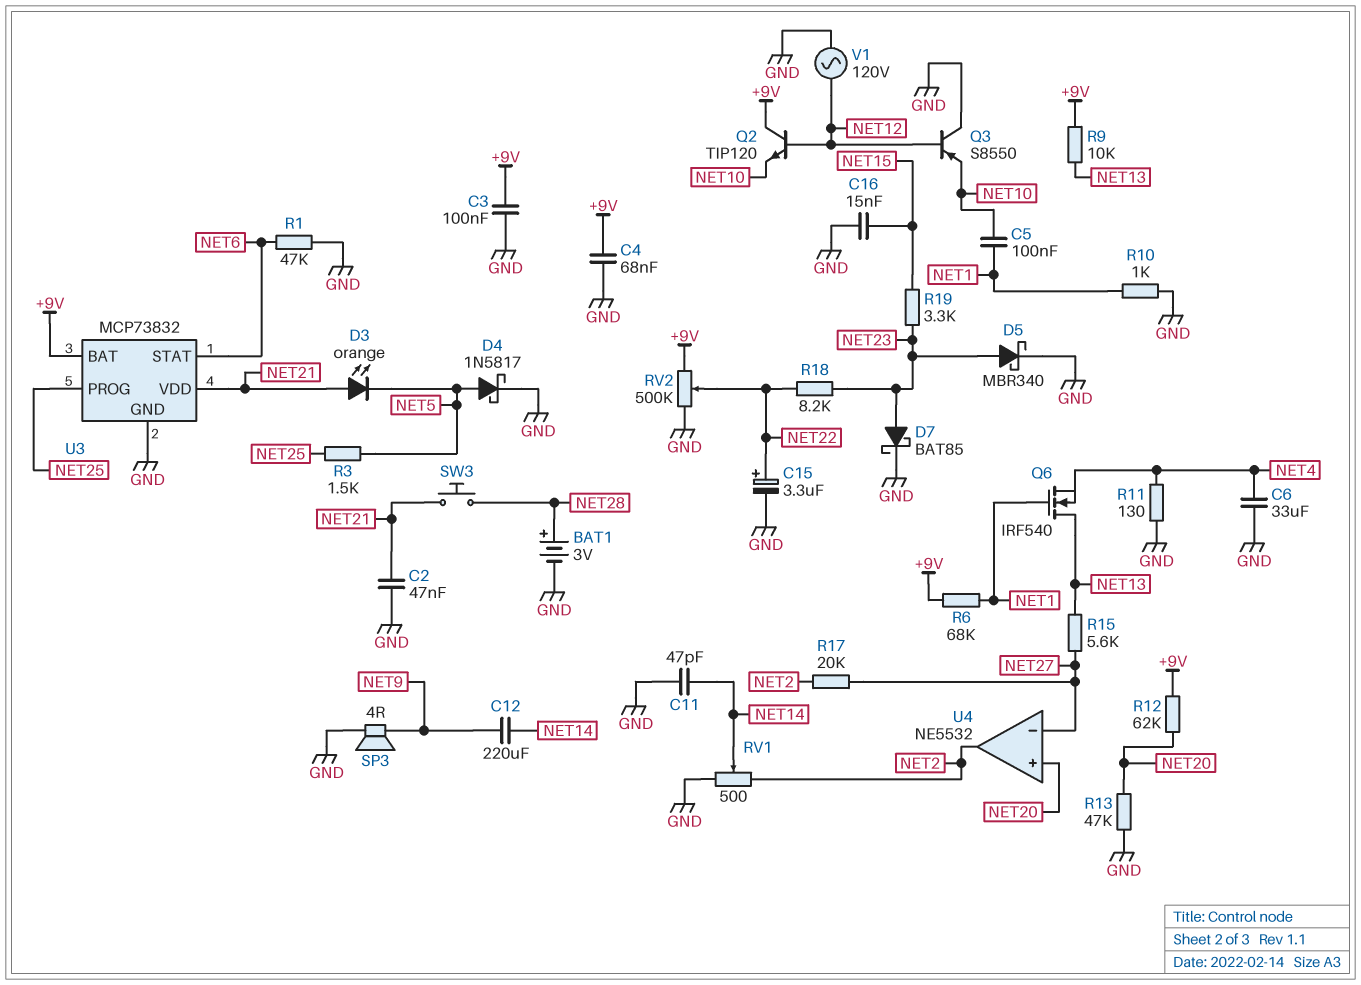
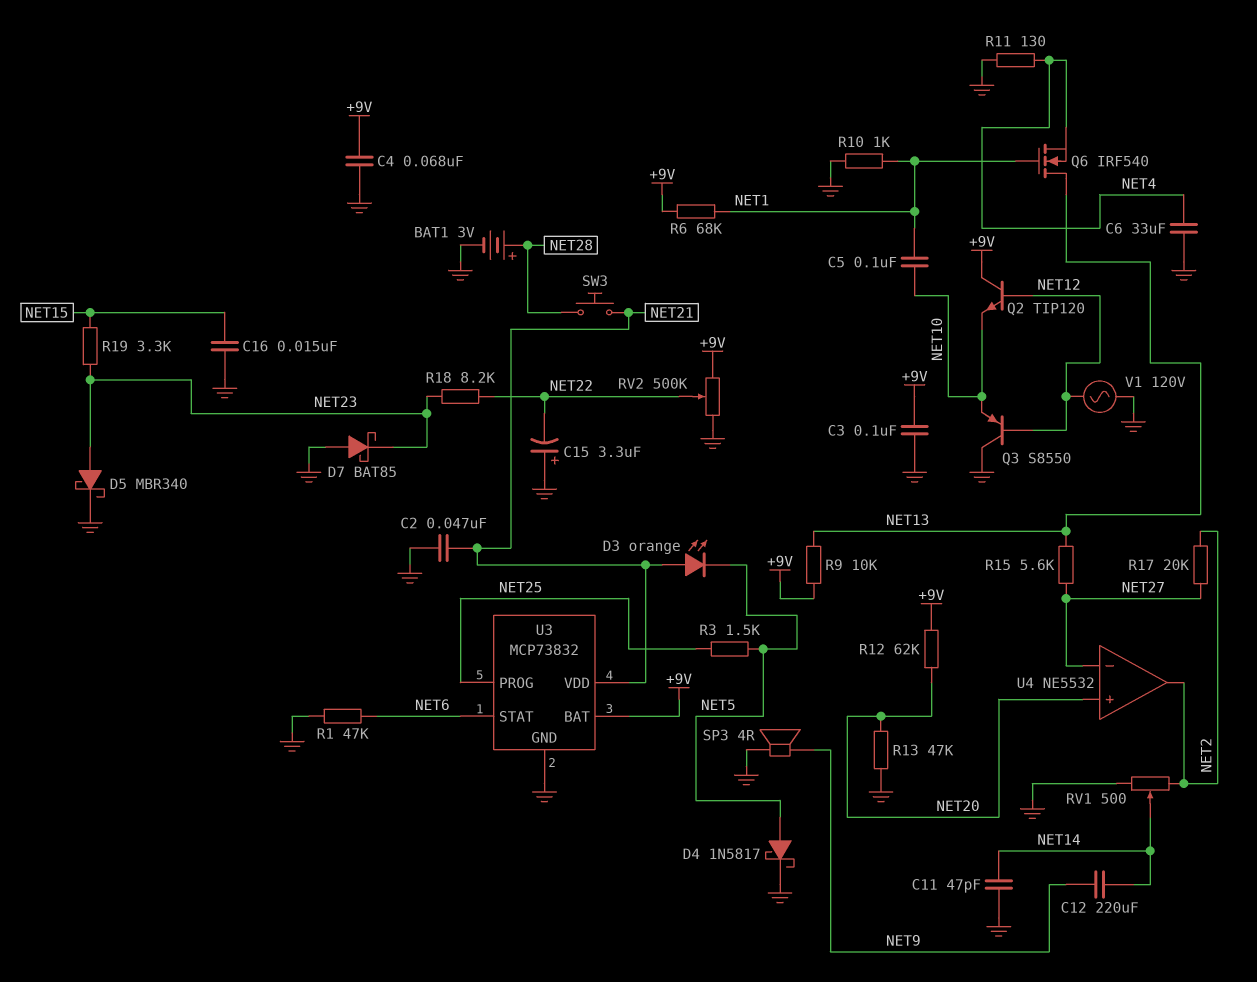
C15: 3.3uF (plus NET22, minus GND) -> 3.3uF (plus GND, minus NET22)
D7: schottky BAT85 (A NET23, K GND) -> schottky BAT85 (A GND, K NET23)

